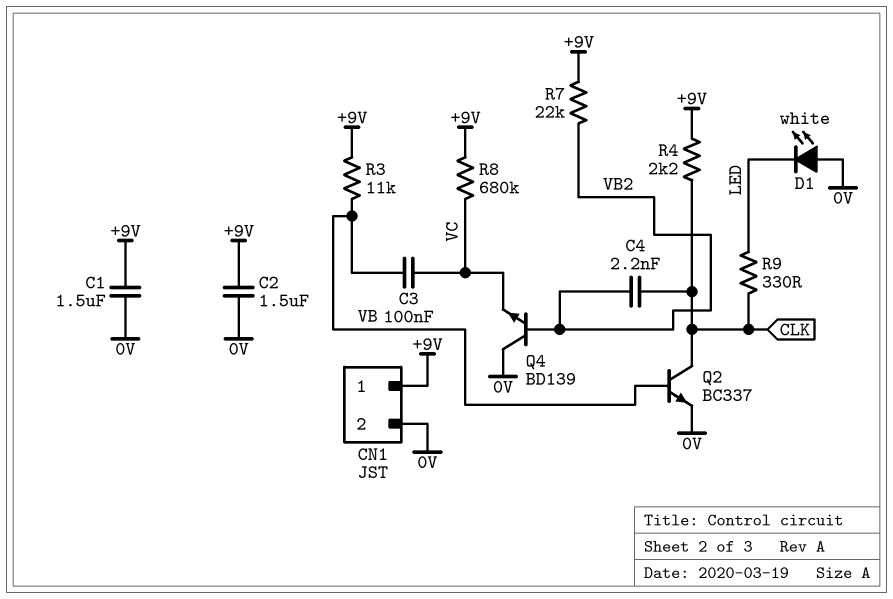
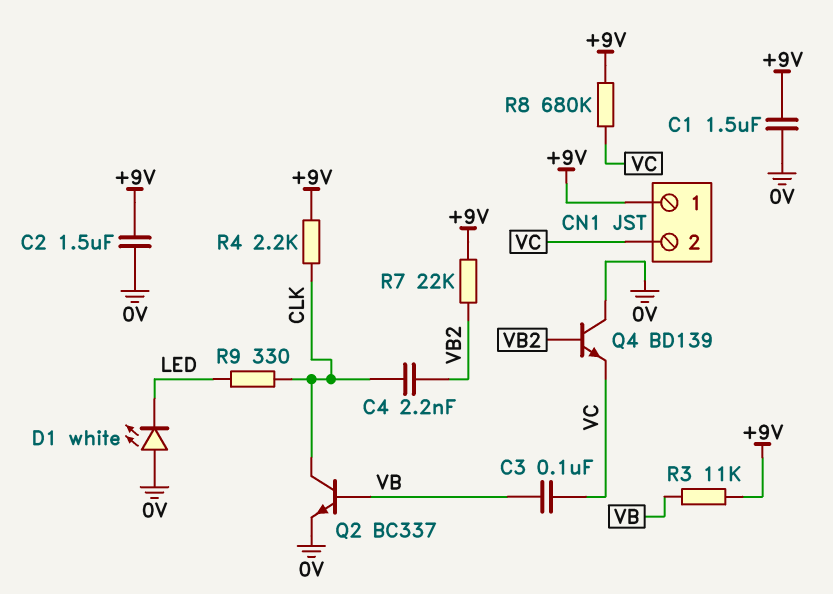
CN1 pin 2: 0V -> VC

